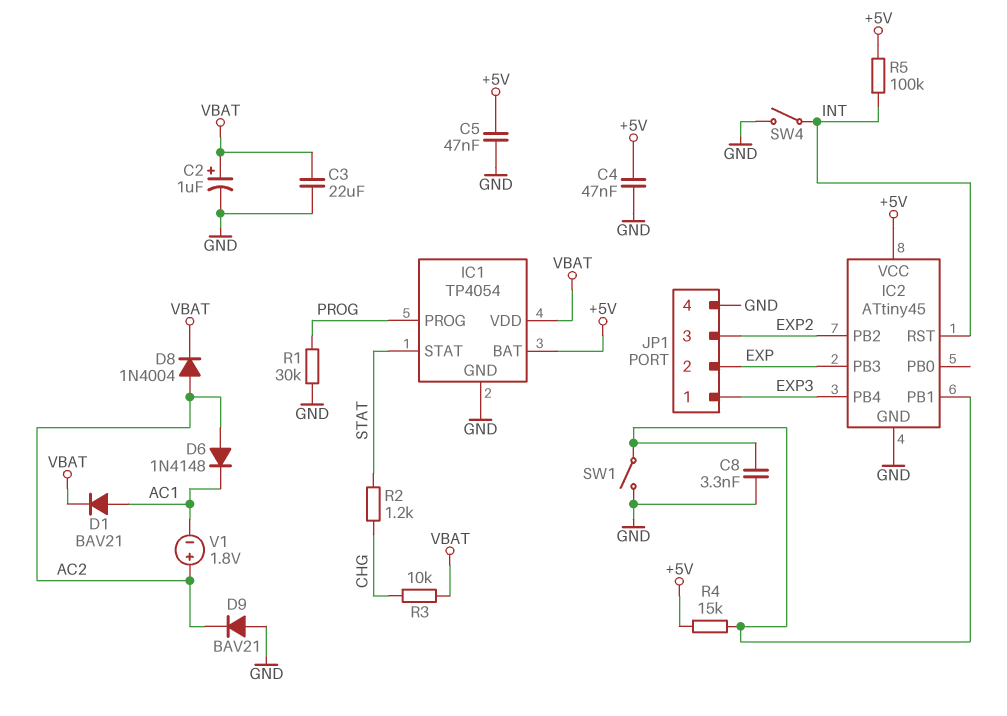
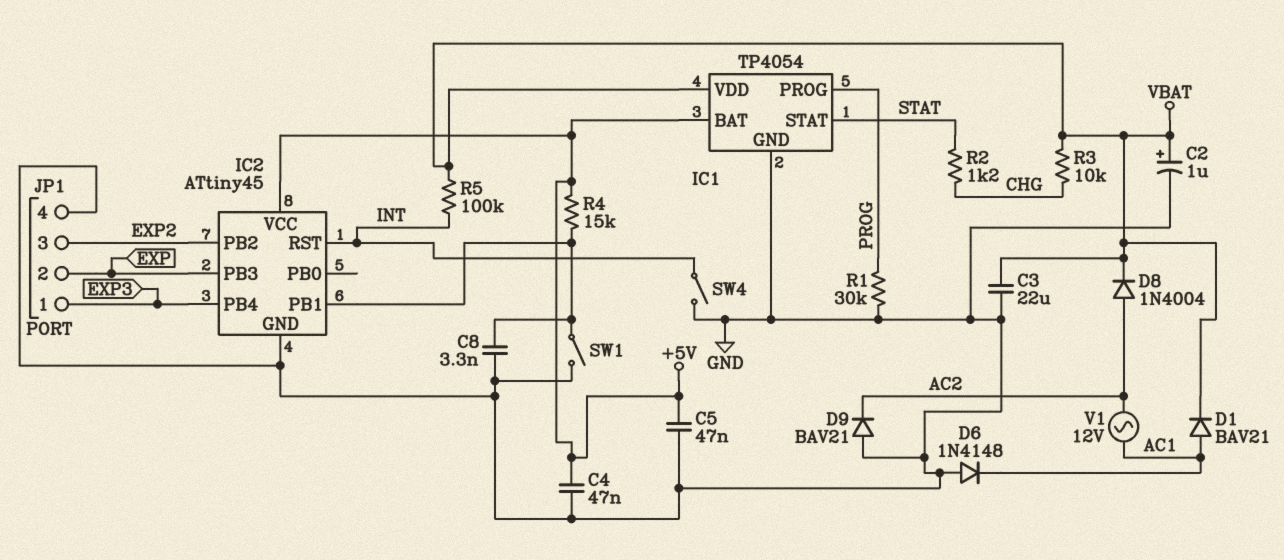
D6: diode 1N4148 (A AC2, K AC1) -> diode 1N4148 (A GND, K AC1)
R5: 100k (+5V, INT) -> 100k (INT, VBAT)
V1: 1.8V (plus AC2, minus AC1) -> AC 12V (AC1, AC2)

